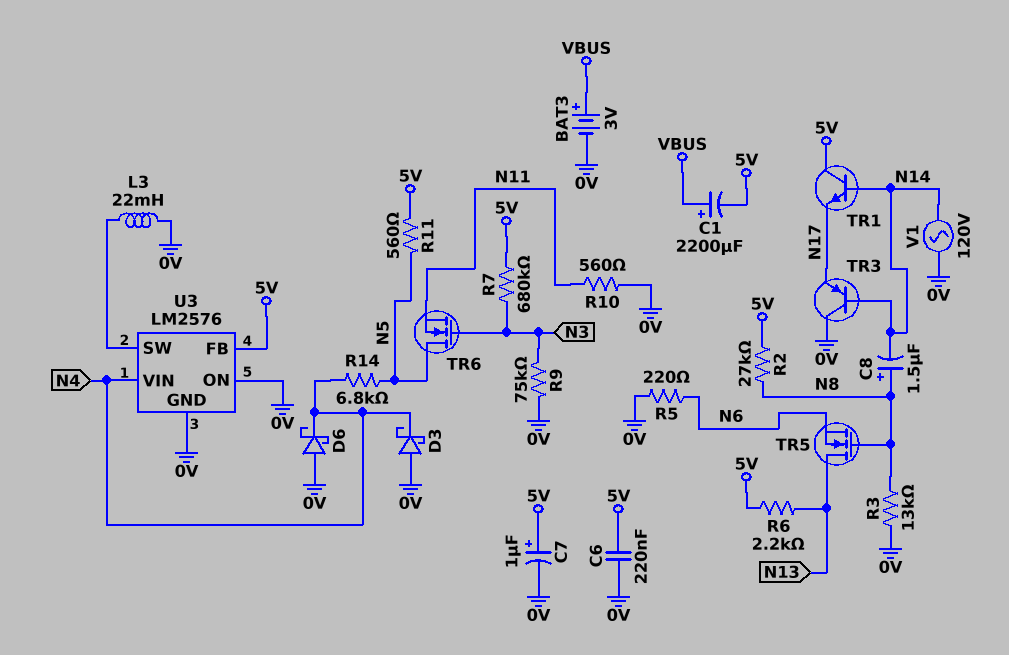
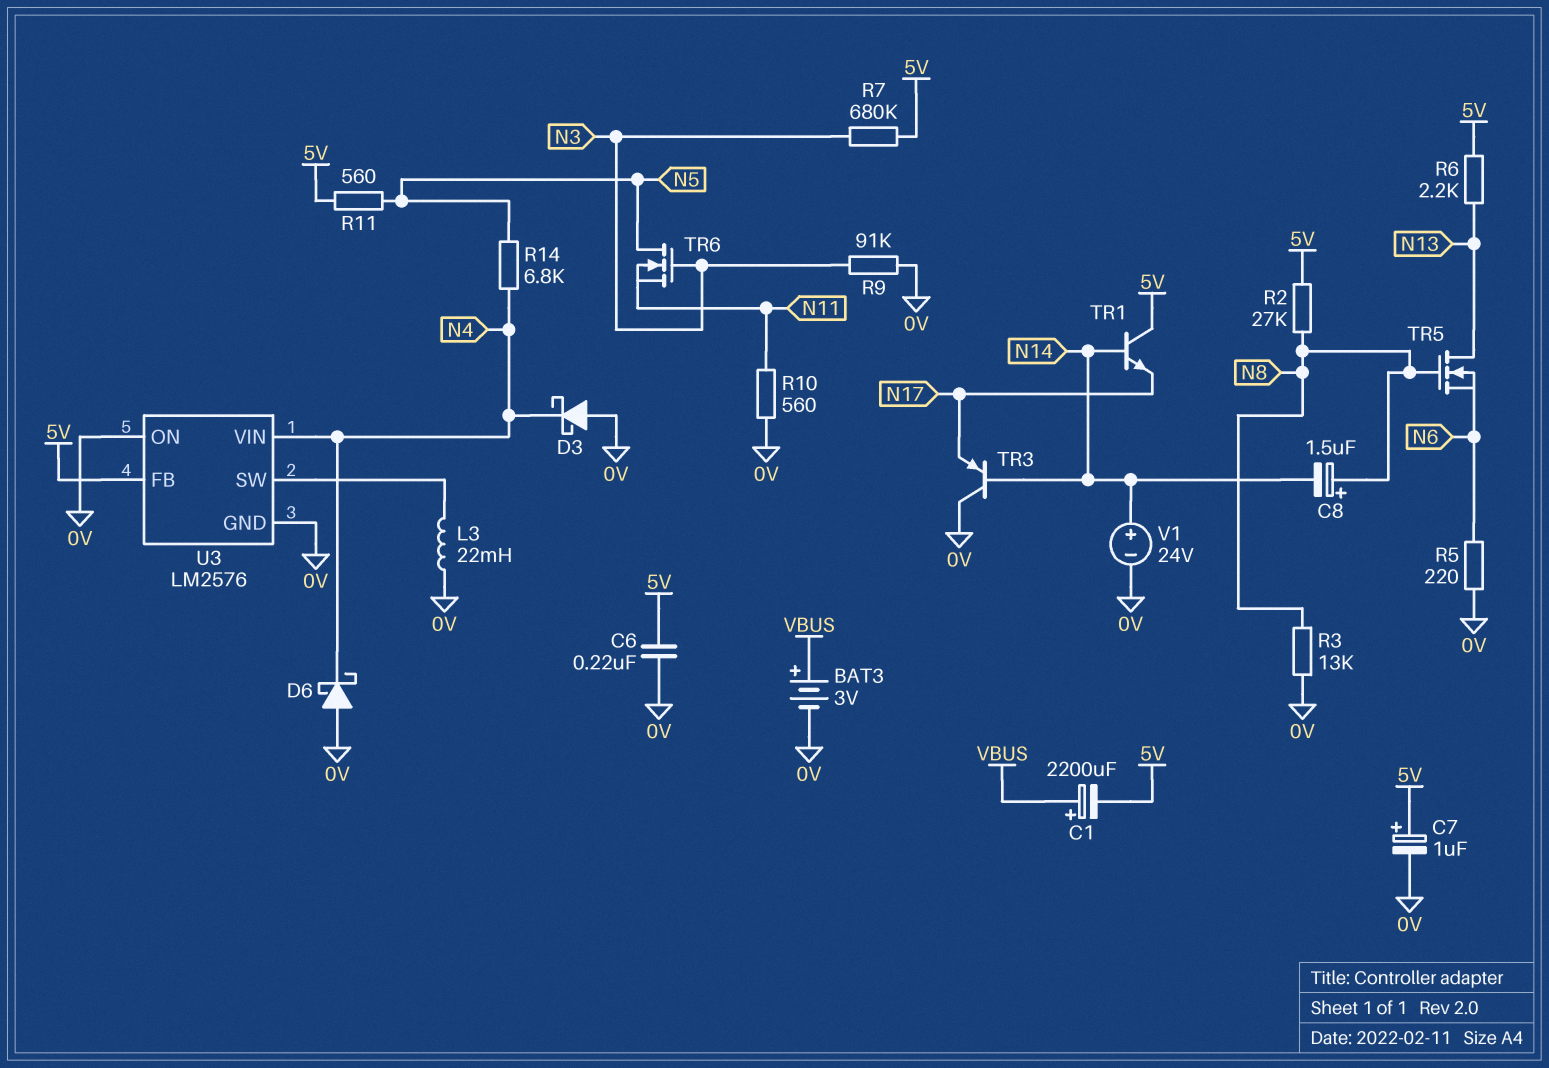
R9: 75k (0V, N3) -> 91k (0V, N3)
V1: AC 120V (0V, N14) -> 24V (plus N14, minus 0V)

